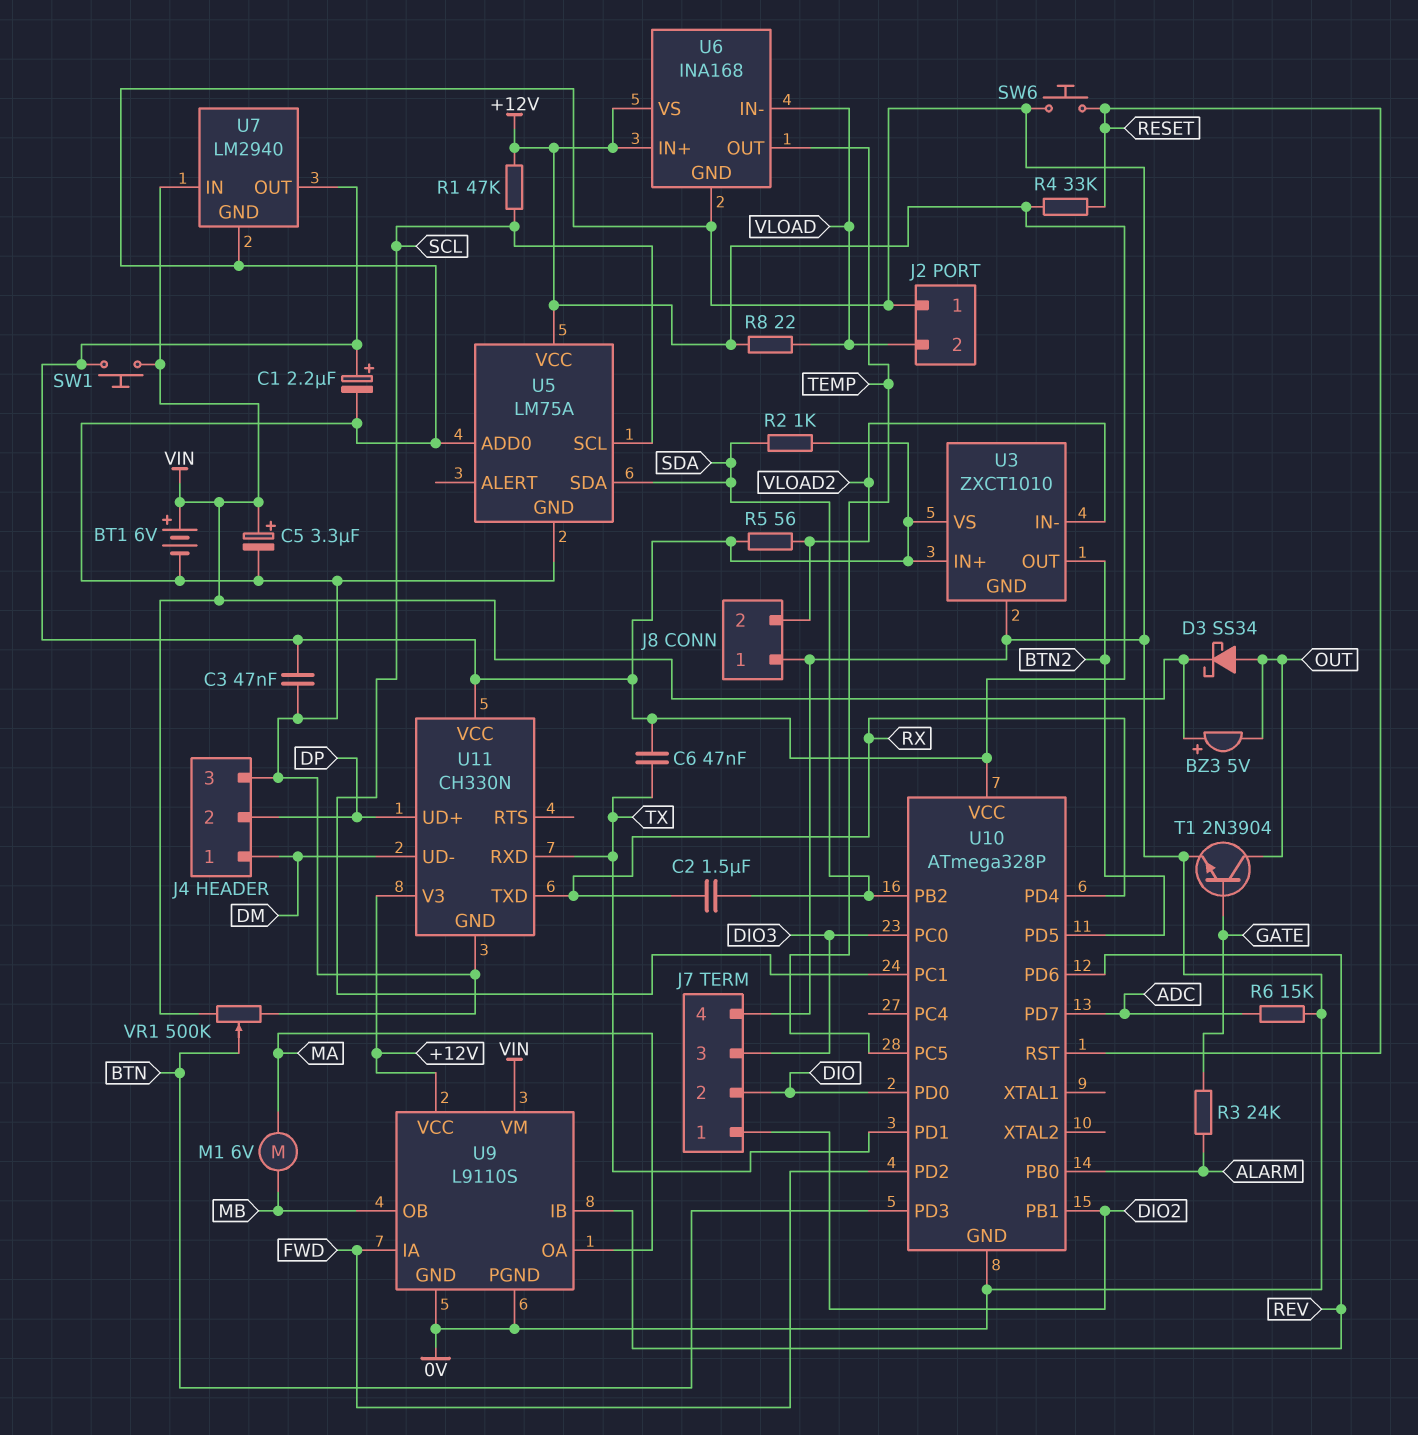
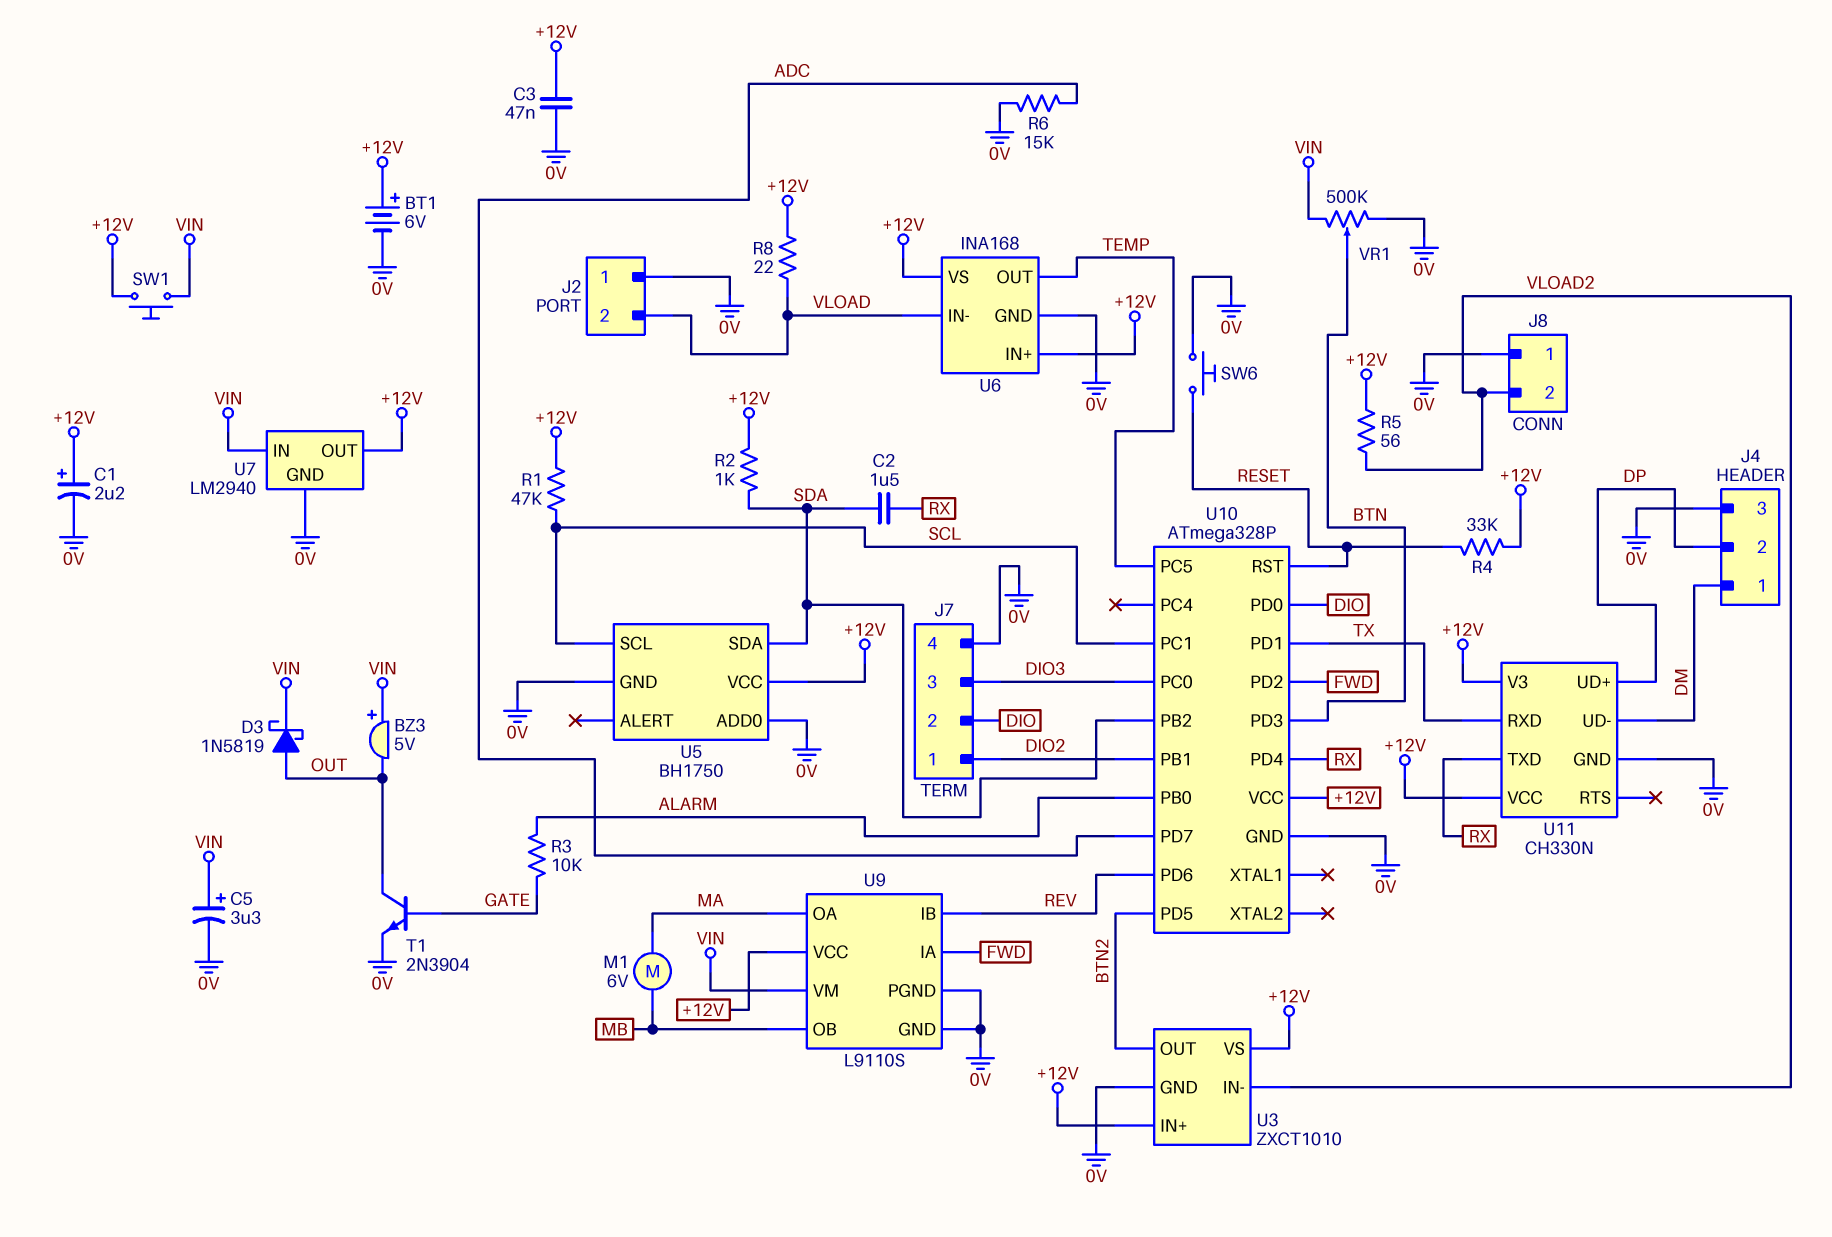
BT1: 6V (plus VIN, minus 0V) -> 6V (plus +12V, minus 0V)
C6: 47nF (+12V, TX) -> none
D3: schottky SS34 (A OUT, K VIN) -> schottky 1N5819 (A OUT, K VIN)
R3: 24k (ALARM, GATE) -> 10k (ALARM, GATE)
U5: LM75A -> BH1750

